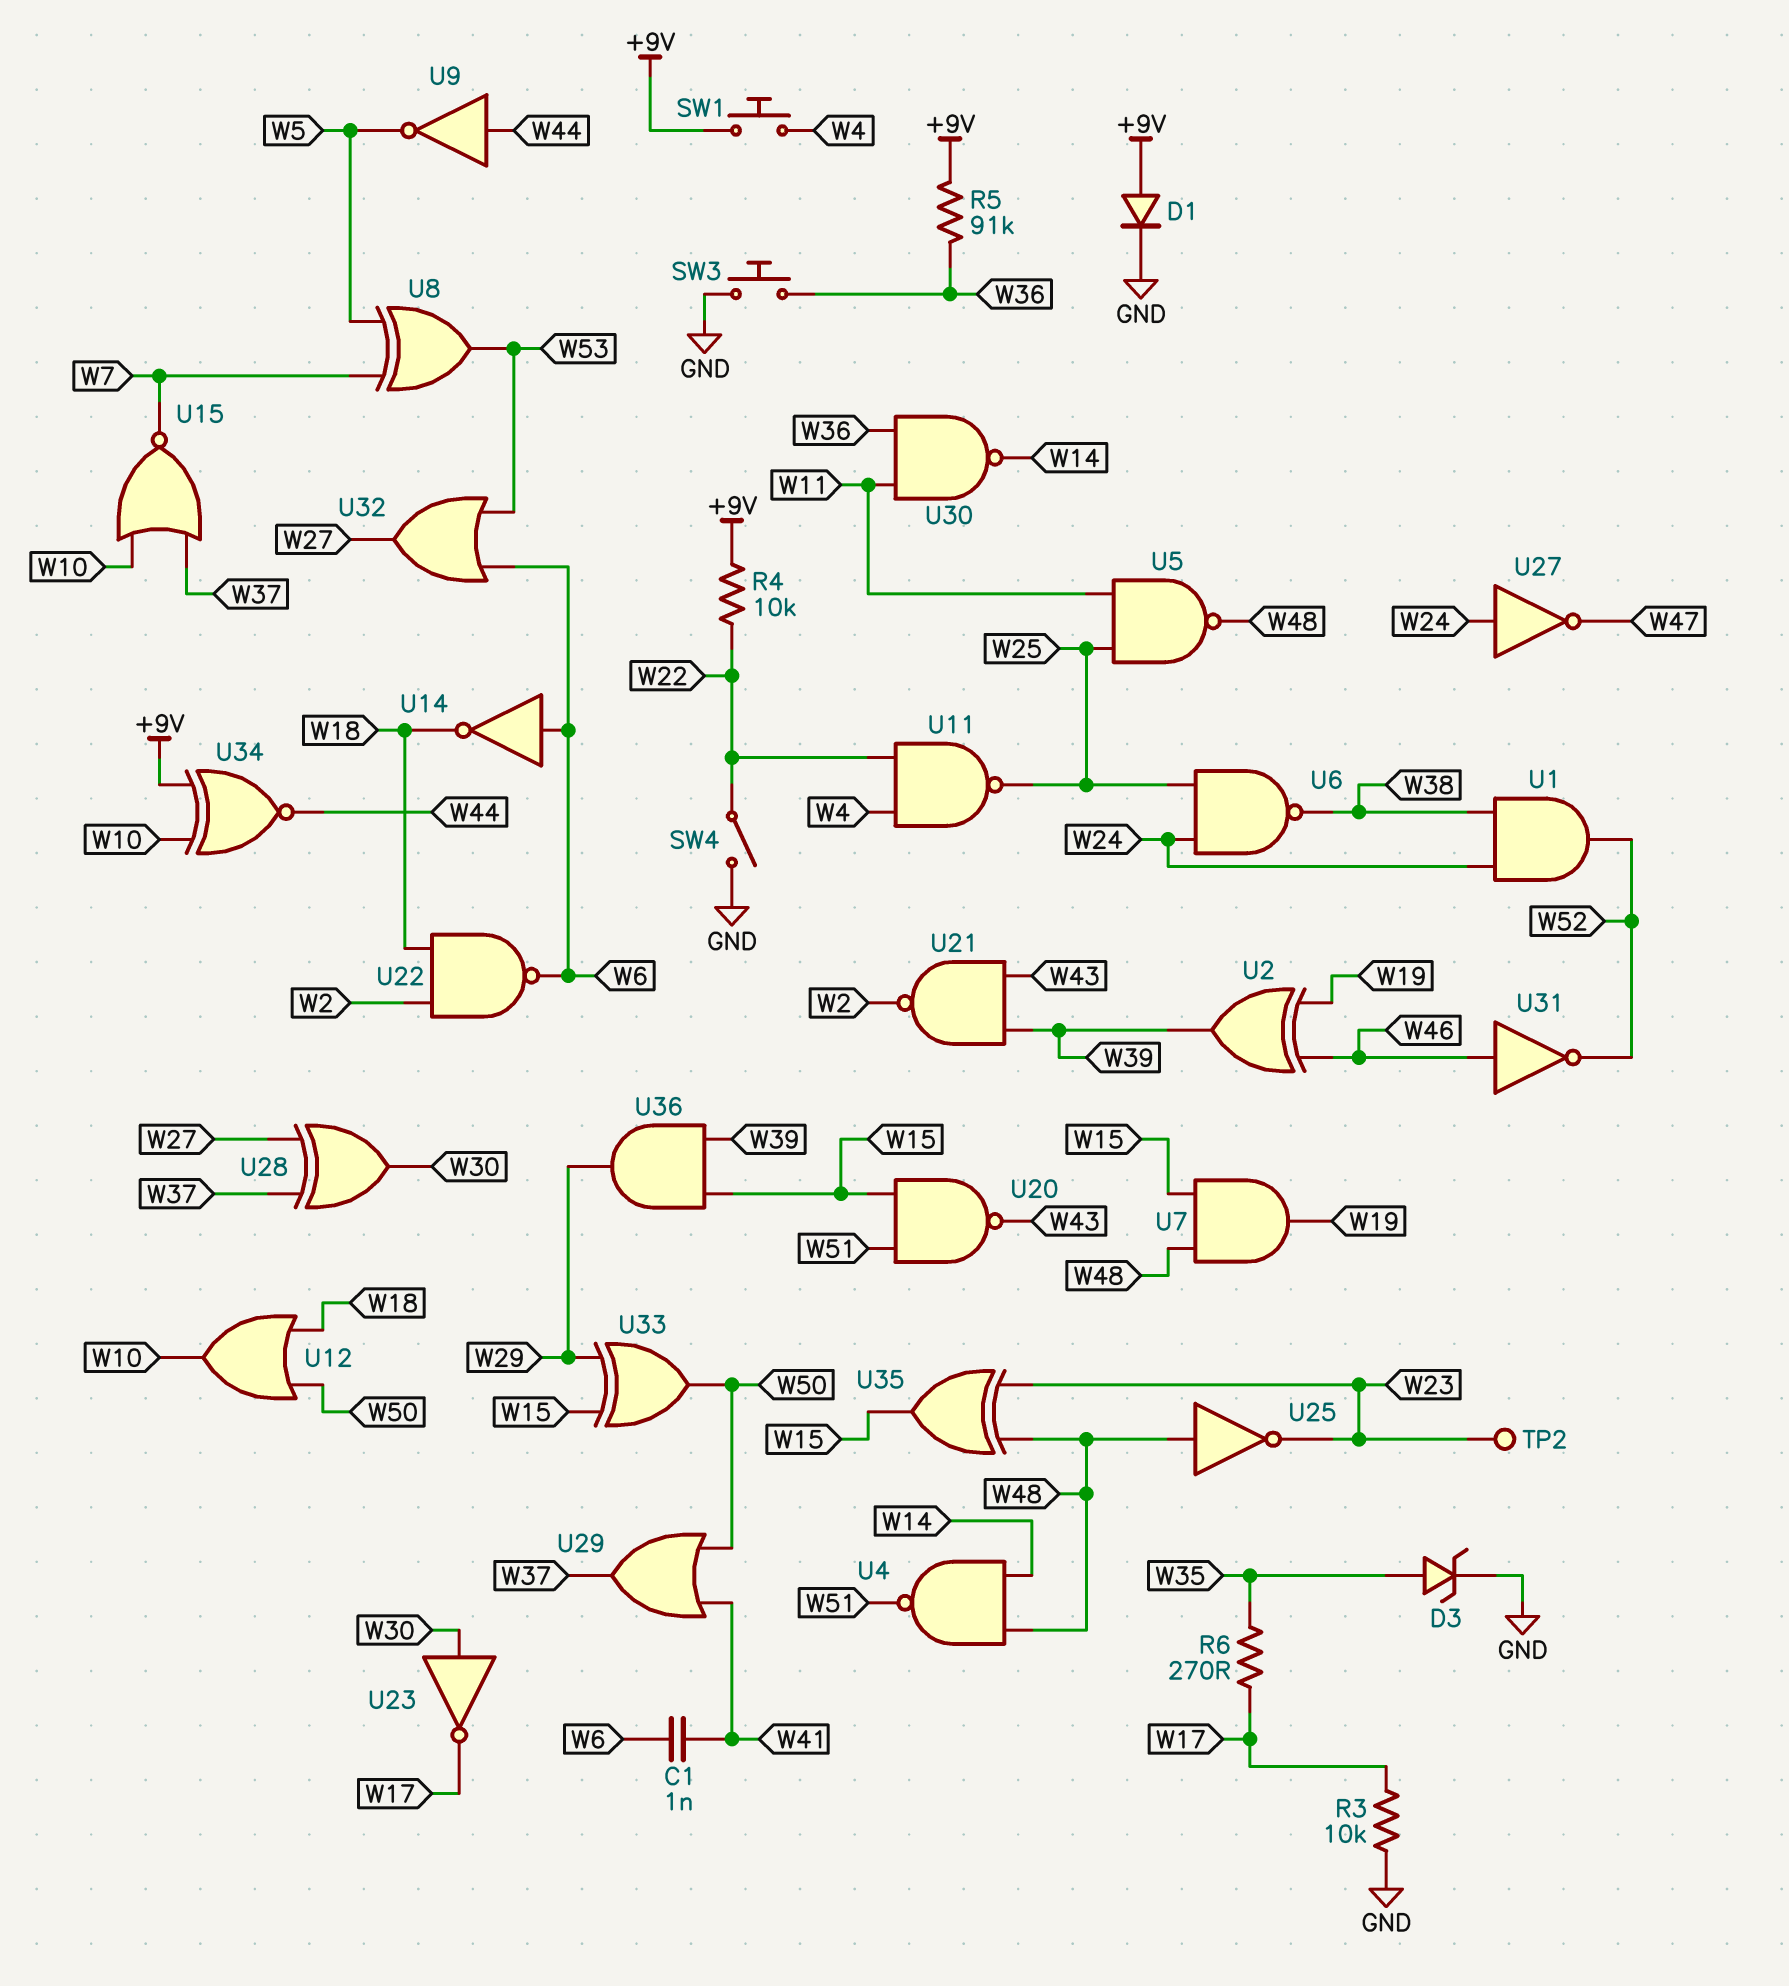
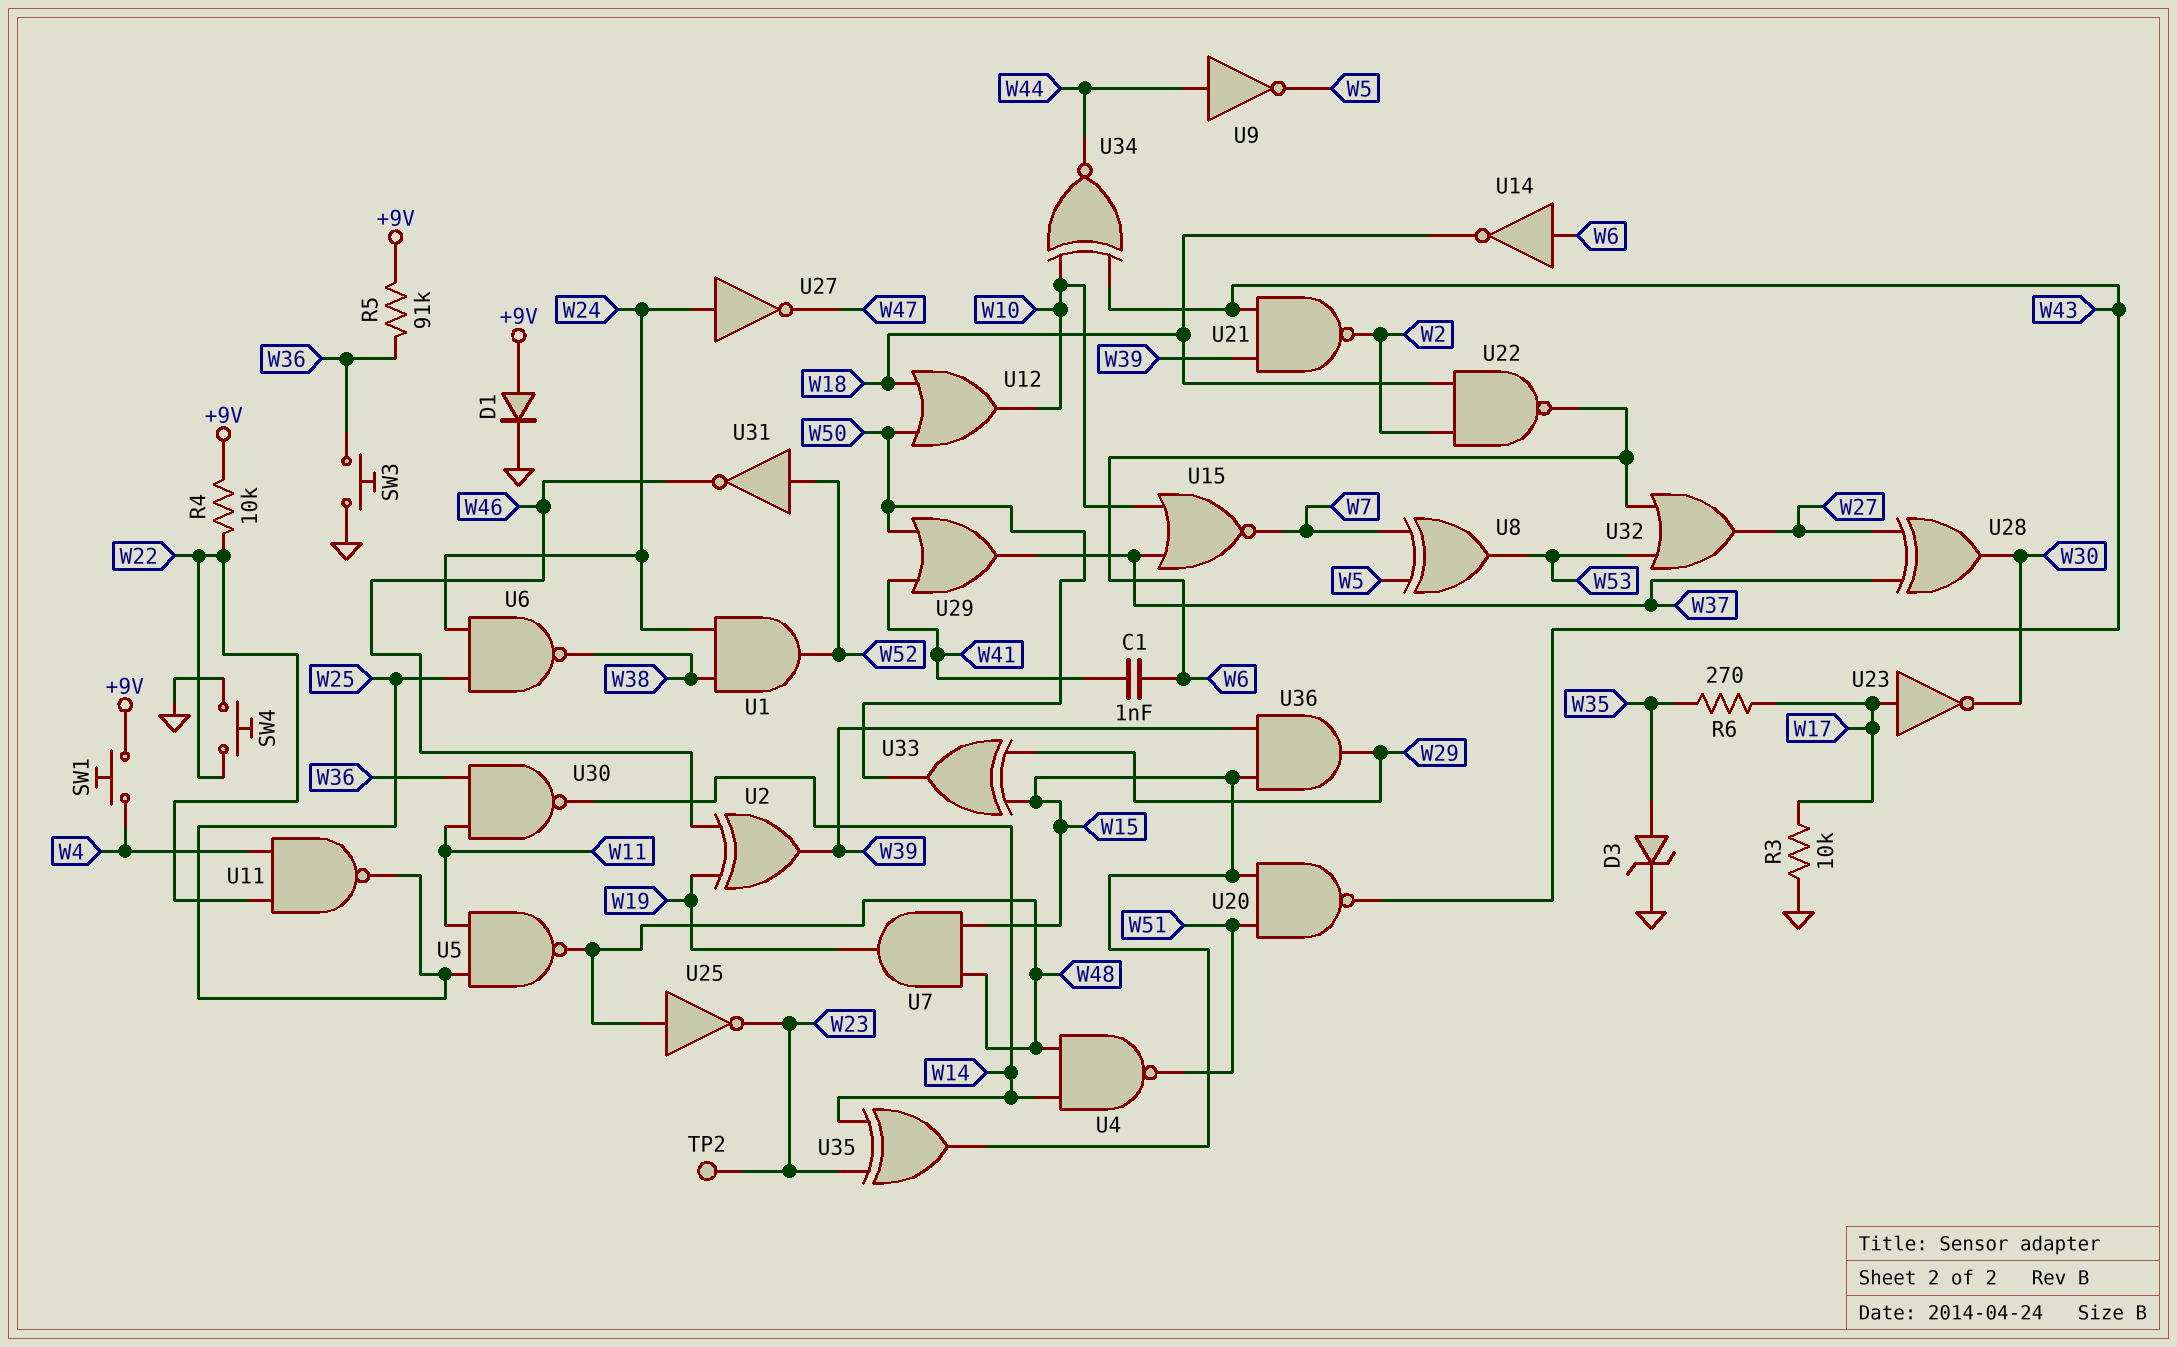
SW4: switch (GND, W22) -> button (GND, W22)
U23: NOT (in W30, out W17) -> NOT (in W17, out W30)
U31: NOT (in W46, out W52) -> NOT (in W52, out W46)
U34: XNOR (in +9V, in W10, out W44) -> XNOR (in W10, in W43, out W44)
U35: XOR (in W23, in W48, out W15) -> XOR (in W14, in W23, out W15)

